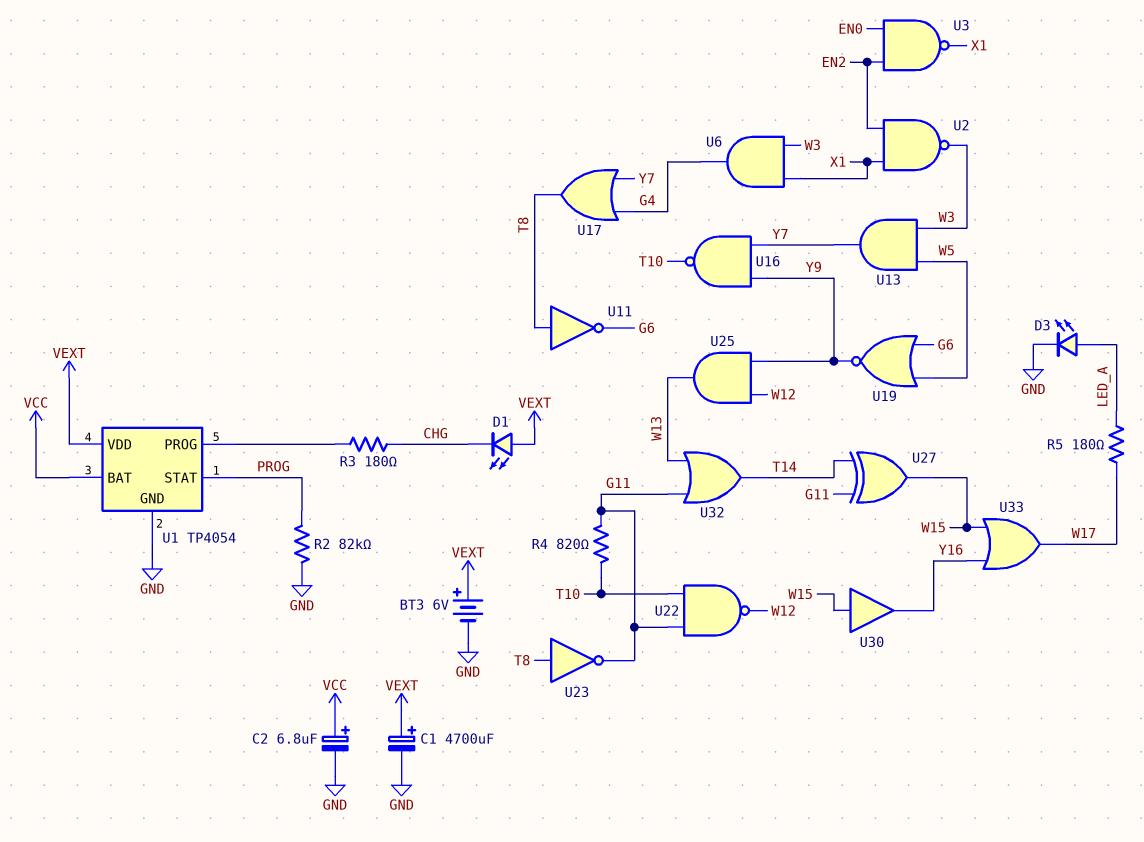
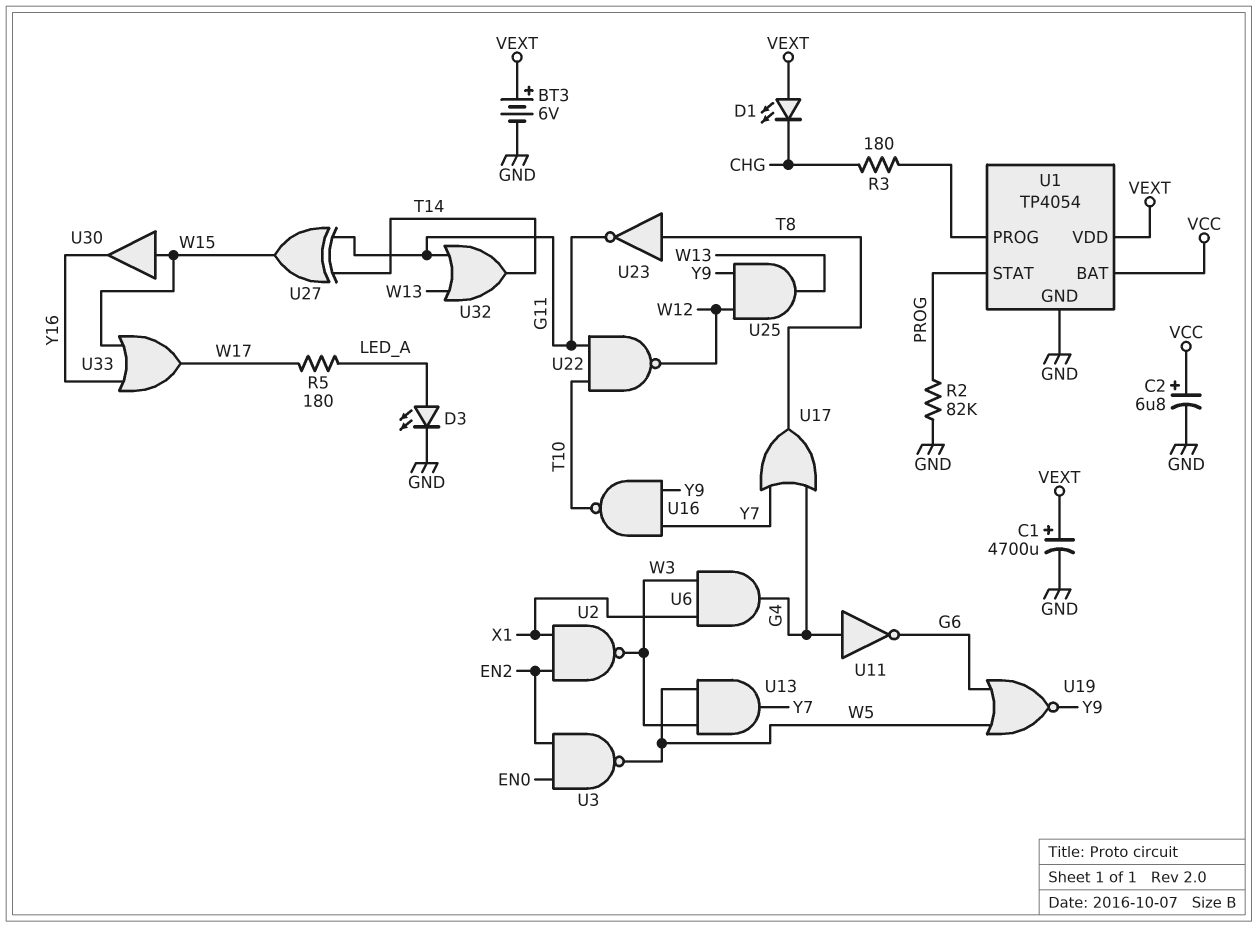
R4: 820 (G11, T10) -> none
U3: NAND (in EN0, in EN2, out X1) -> NAND (in EN0, in EN2, out W5)
U11: NOT (in T8, out G6) -> NOT (in G4, out G6)

